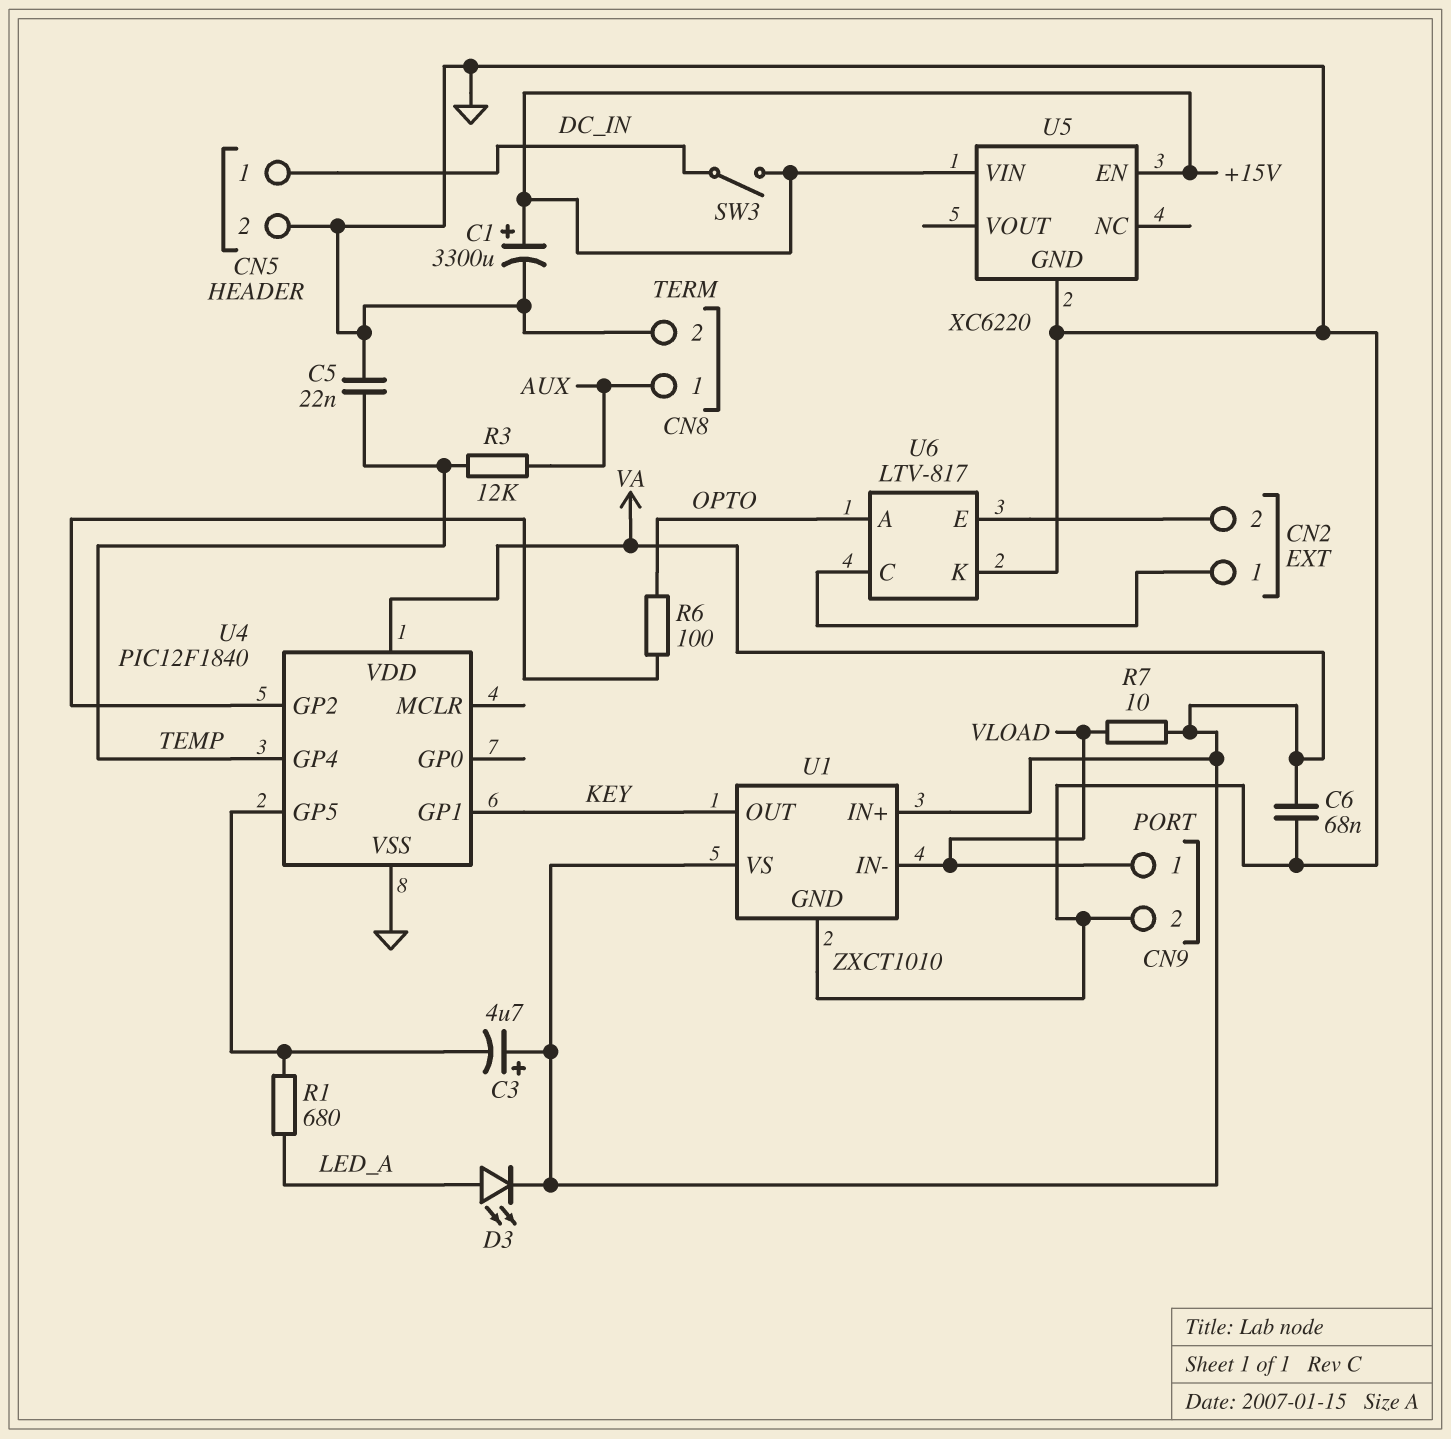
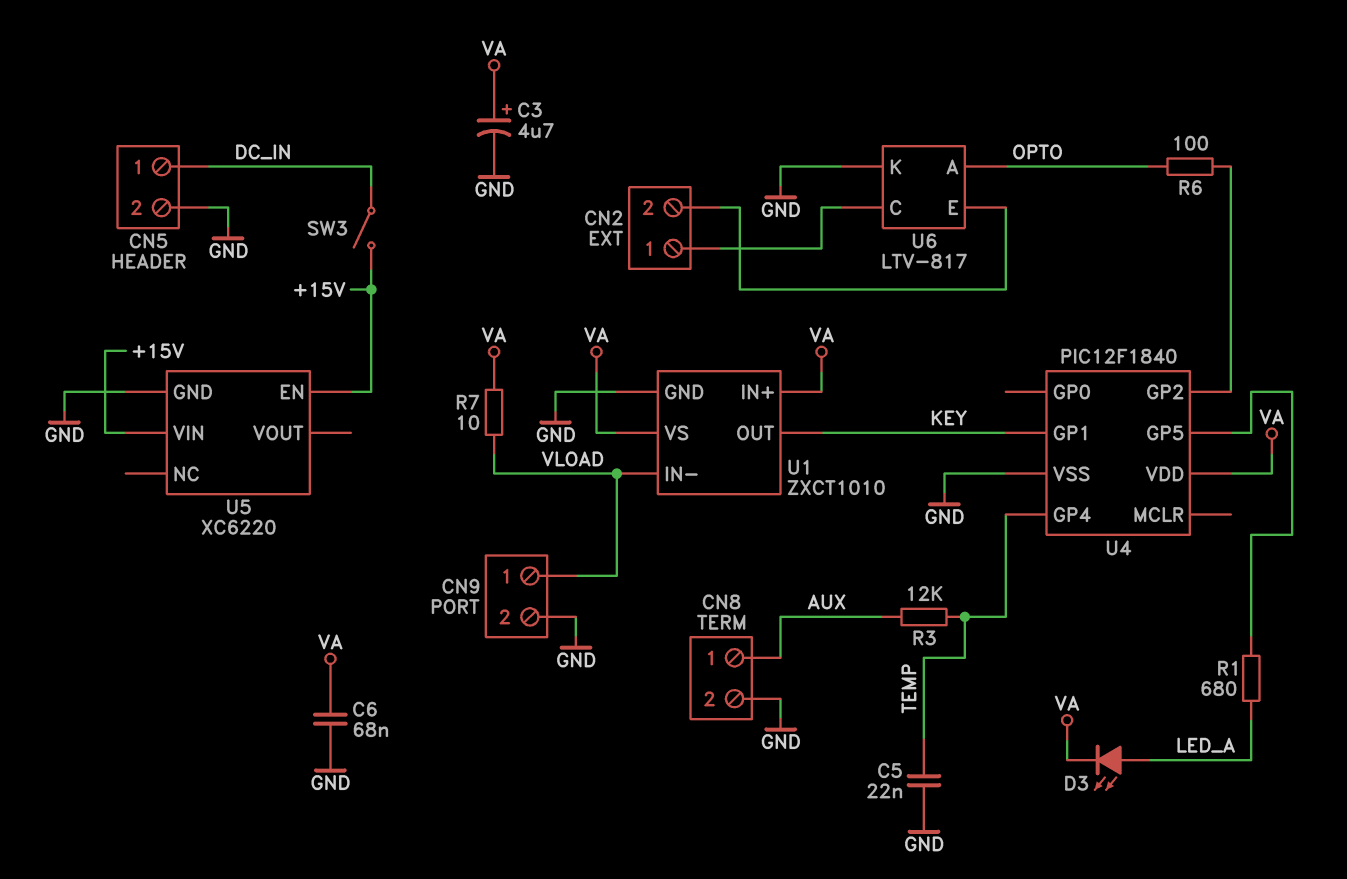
C1: 3300uF (plus +15V, minus GND) -> none
C3: 4.7uF (plus VA, minus U4/GP5) -> 4.7uF (plus VA, minus GND)

